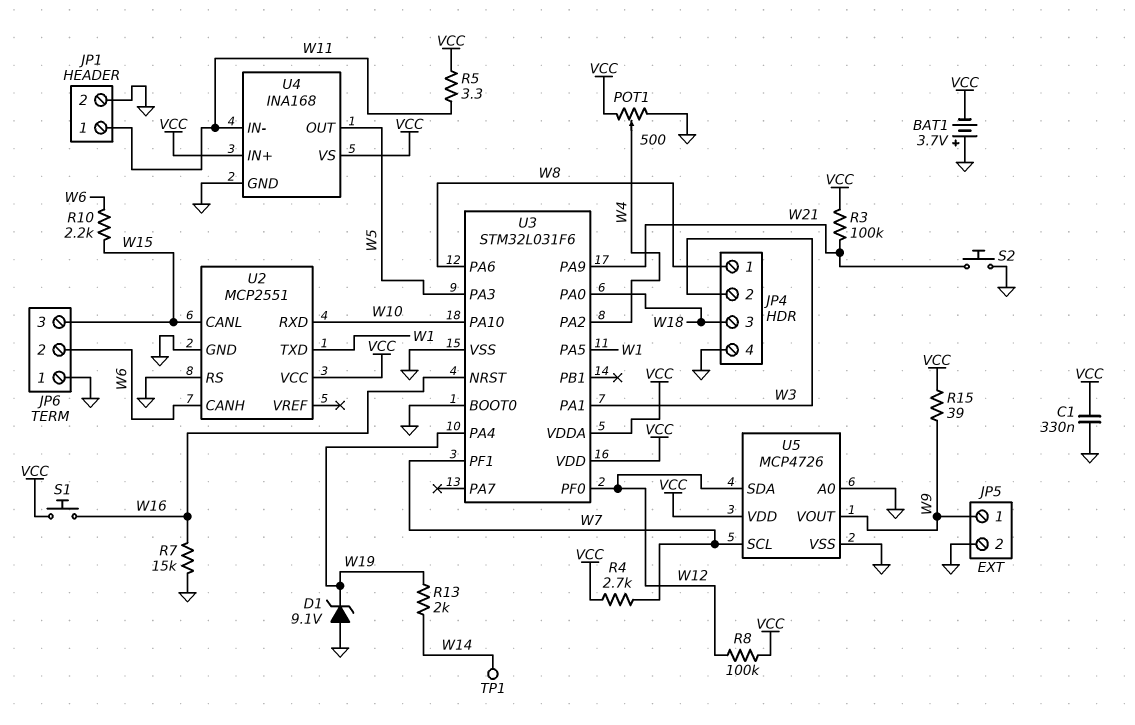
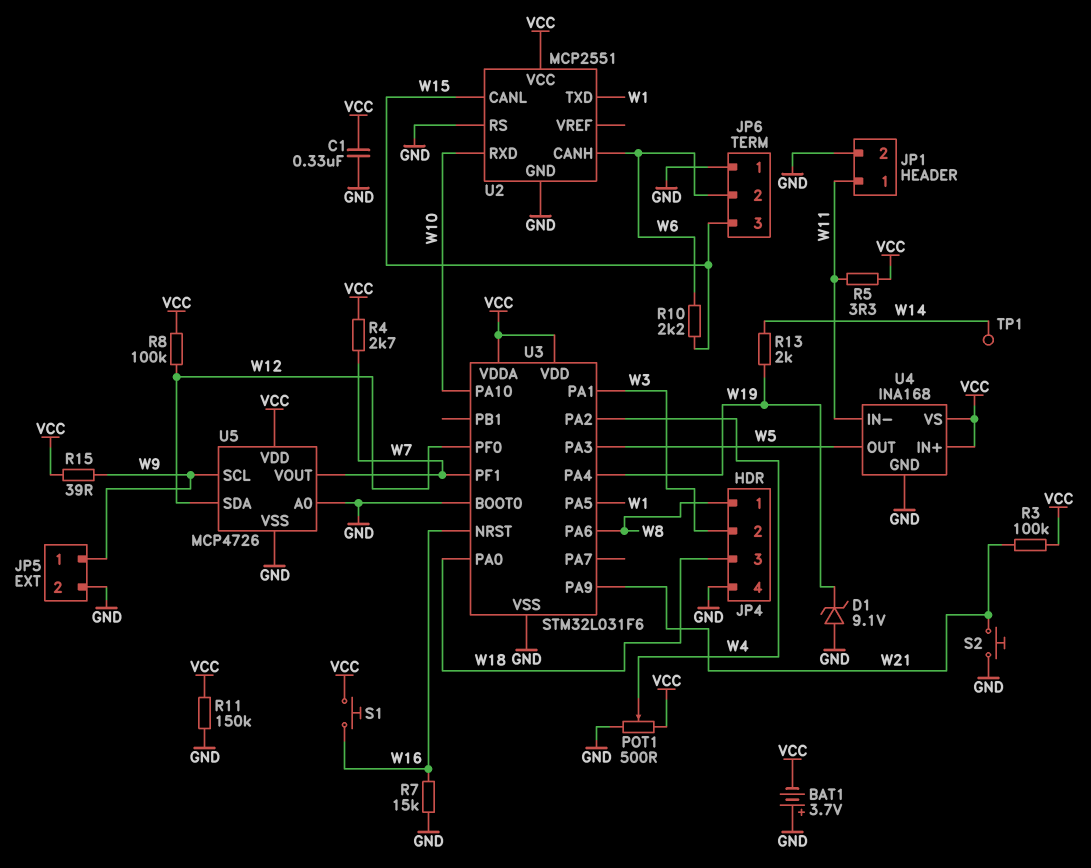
R11: none -> 150k (GND, VCC)
U5 pin SCL: W7 -> W9
U5 pin VOUT: W9 -> W7

